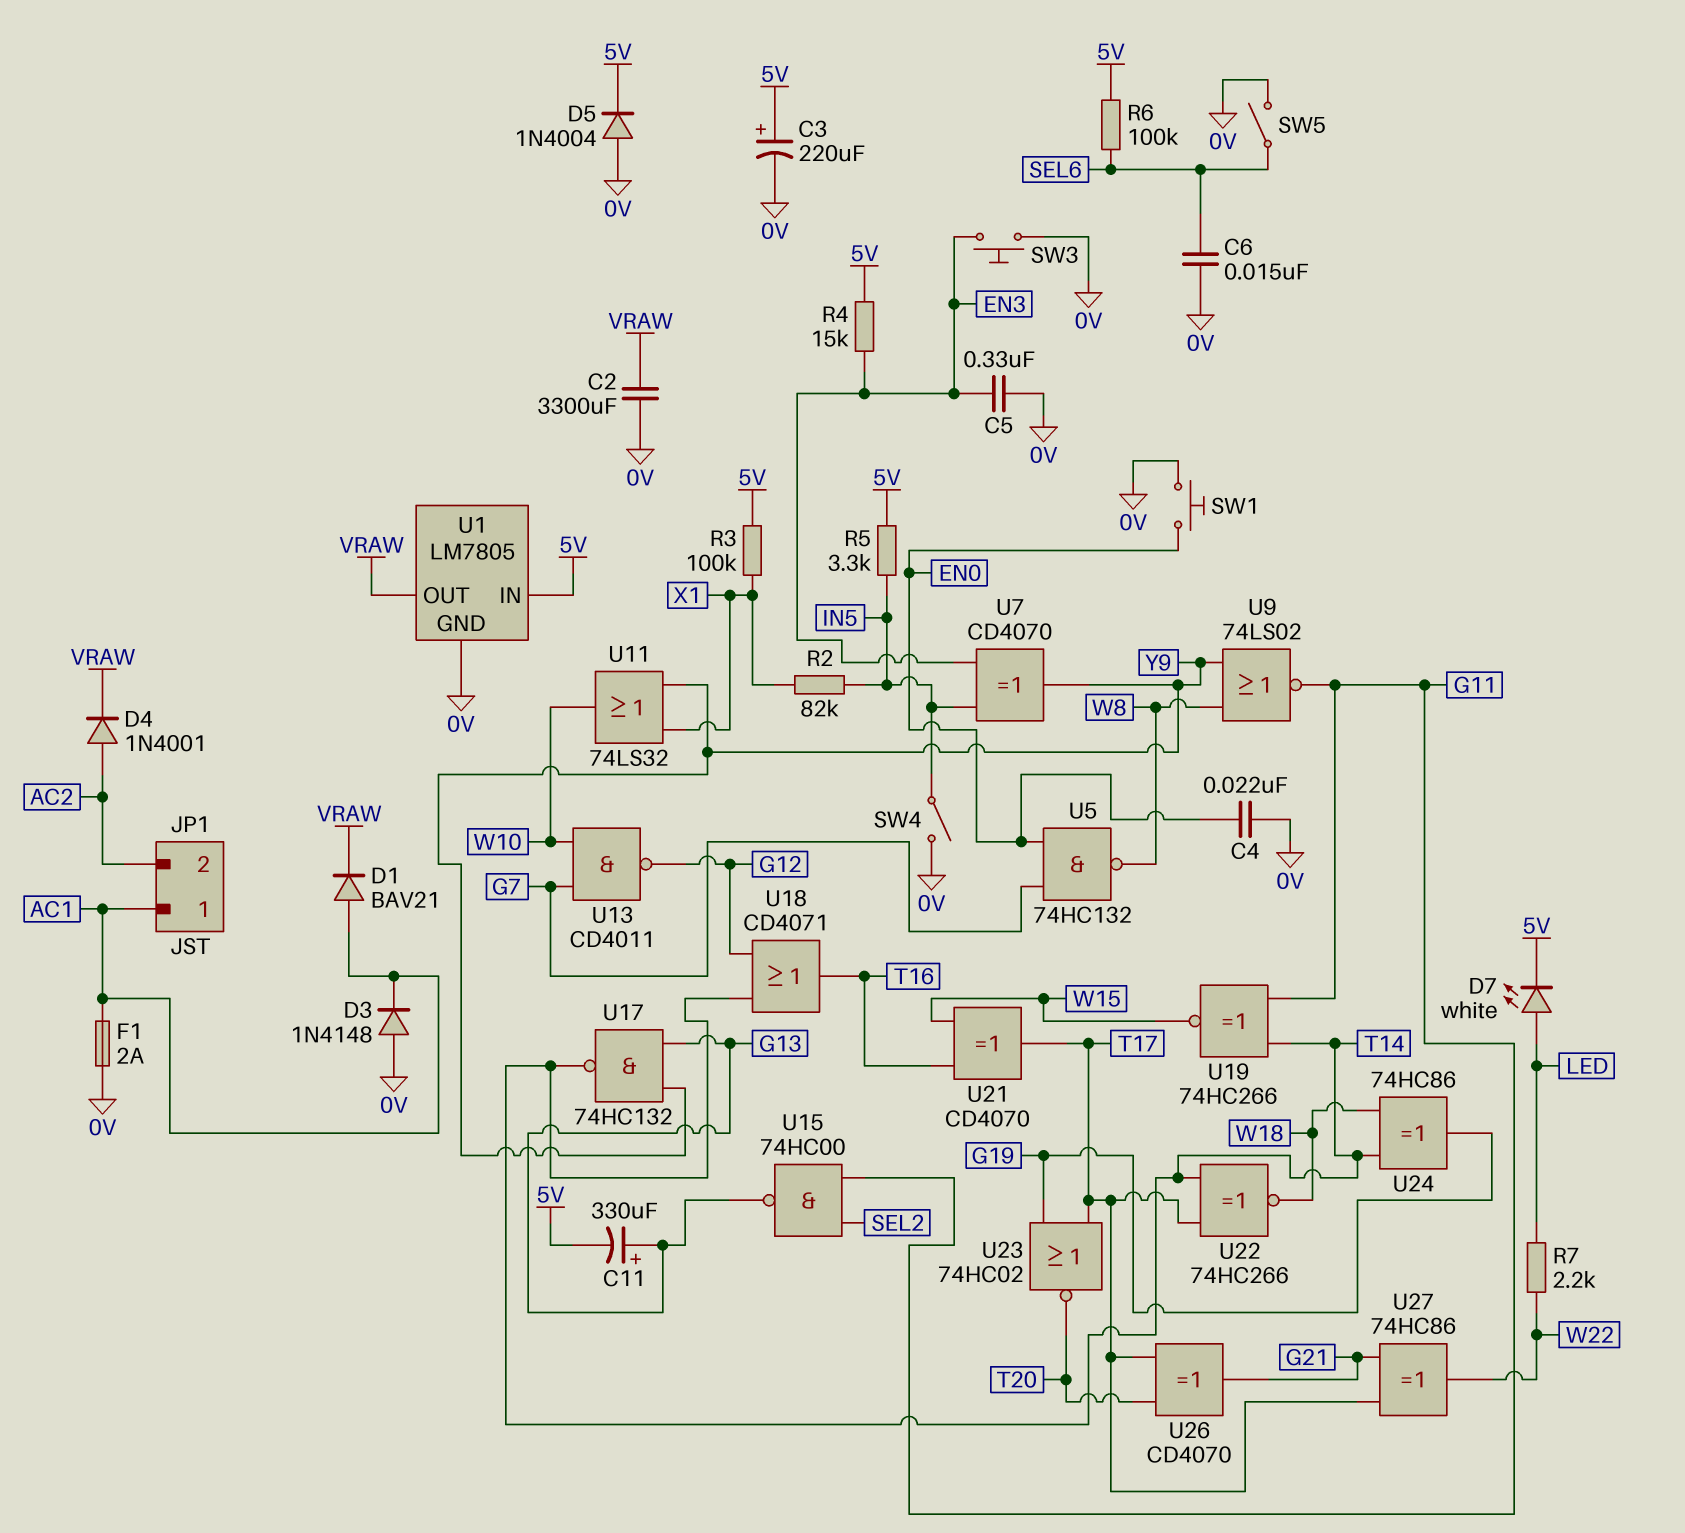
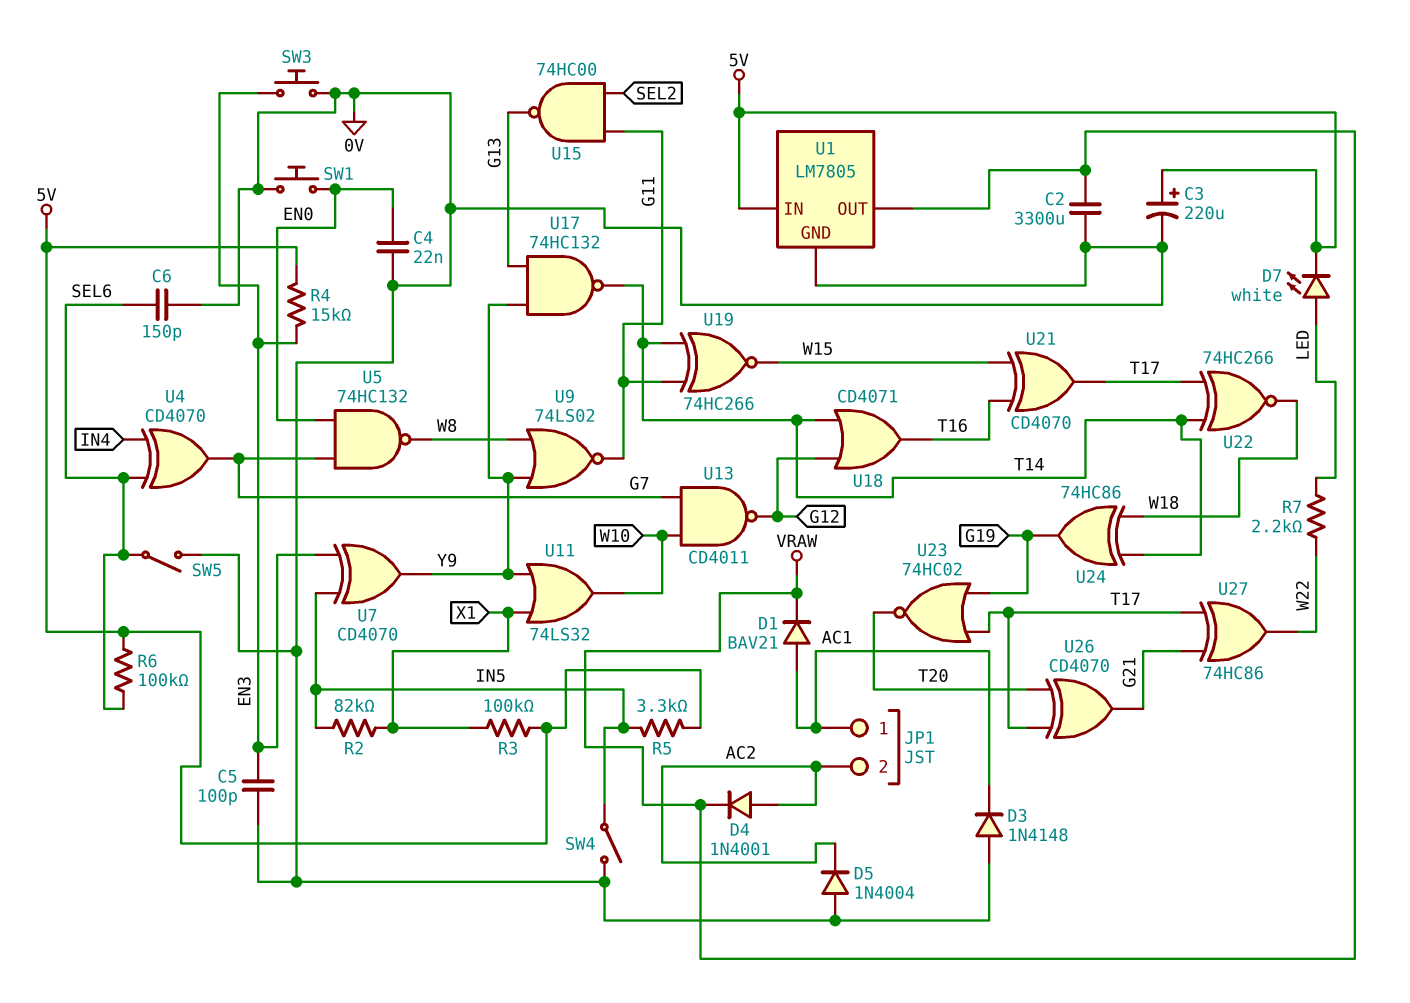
C5: 330nF (0V, EN3) -> 100pF (0V, EN3)
C6: 15nF (0V, SEL6) -> 150pF (0V, SEL6)
C11: 330uF (plus G13, minus 5V) -> none
D5: diode 1N4004 (A 0V, K 5V) -> diode 1N4004 (A 0V, K AC2)
F1: 2A (0V, AC1) -> none
U4: none -> XOR CD4070 (in IN4, in SEL6, out G7)

